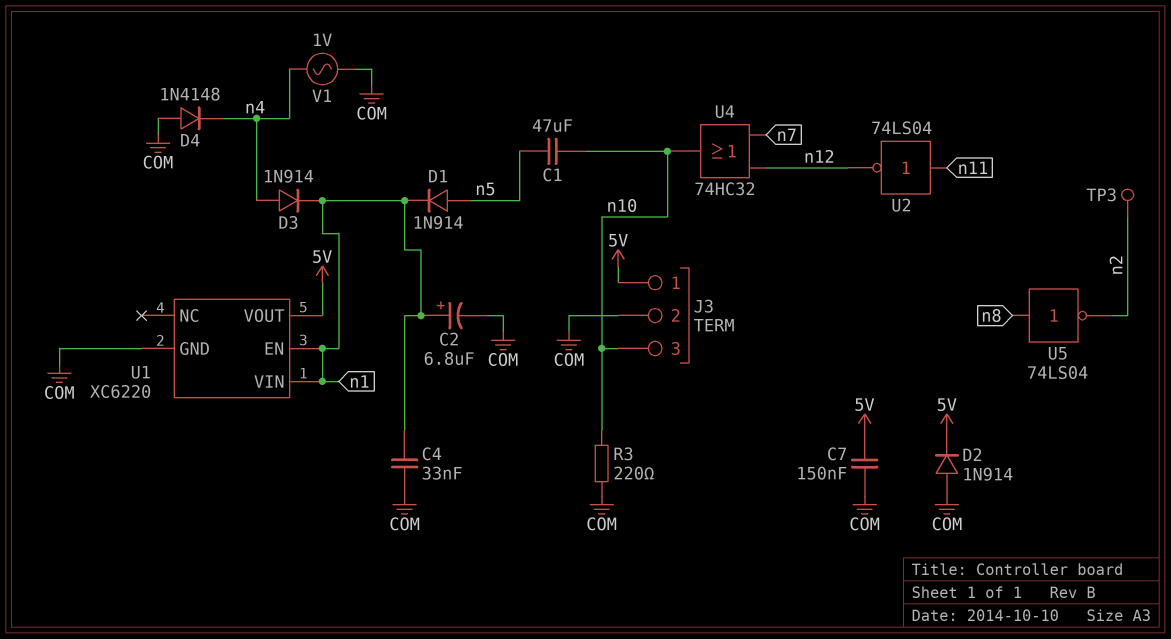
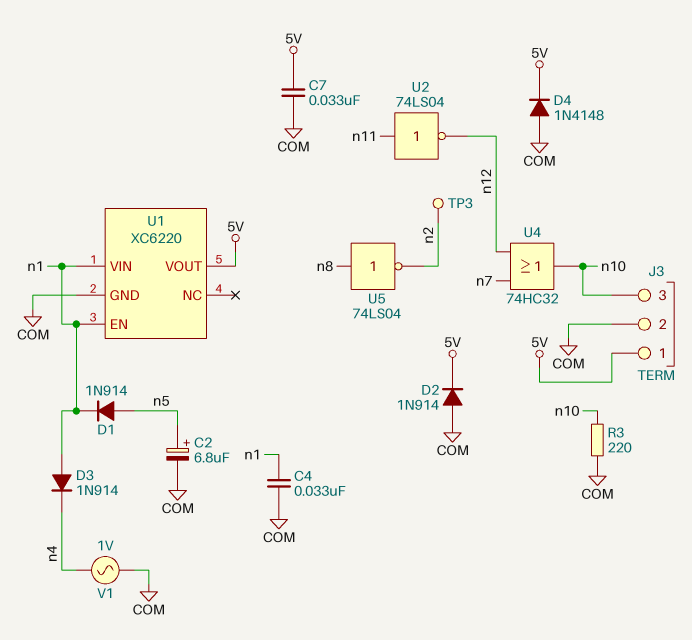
C1: 47uF (n5, n10) -> none
C2: 6.8uF (plus n1, minus COM) -> 6.8uF (plus n5, minus COM)
C7: 150nF (5V, COM) -> 33nF (5V, COM)
D3: diode 1N914 (A n4, K n1) -> diode 1N914 (A n1, K n4)
D4: diode 1N4148 (A COM, K n4) -> diode 1N4148 (A COM, K 5V)

